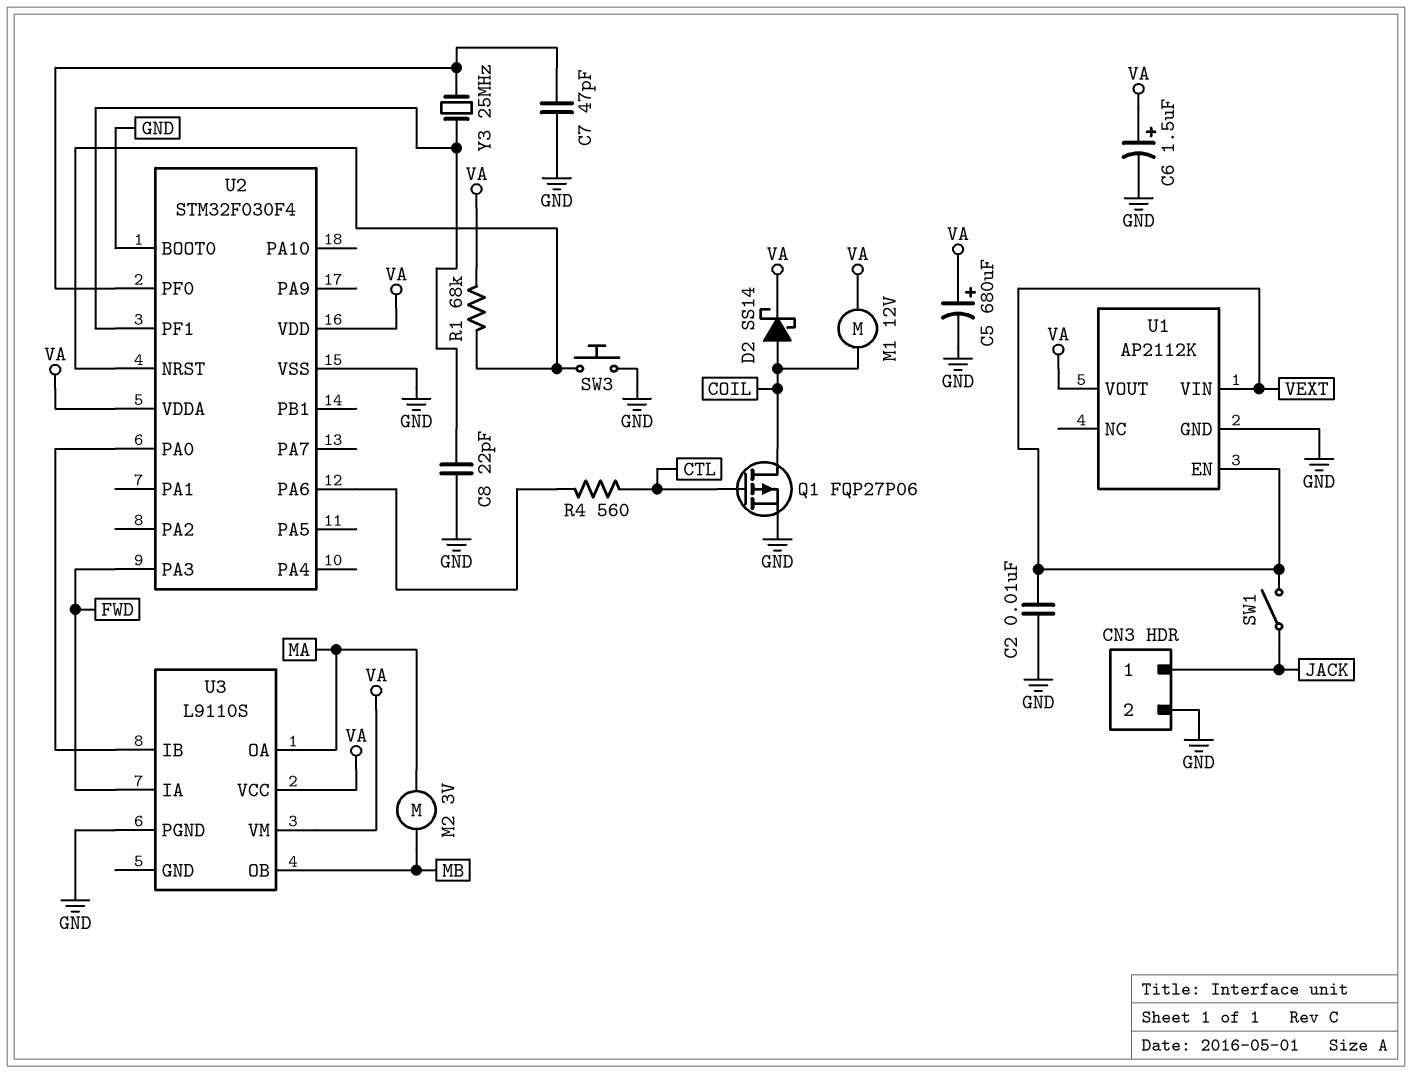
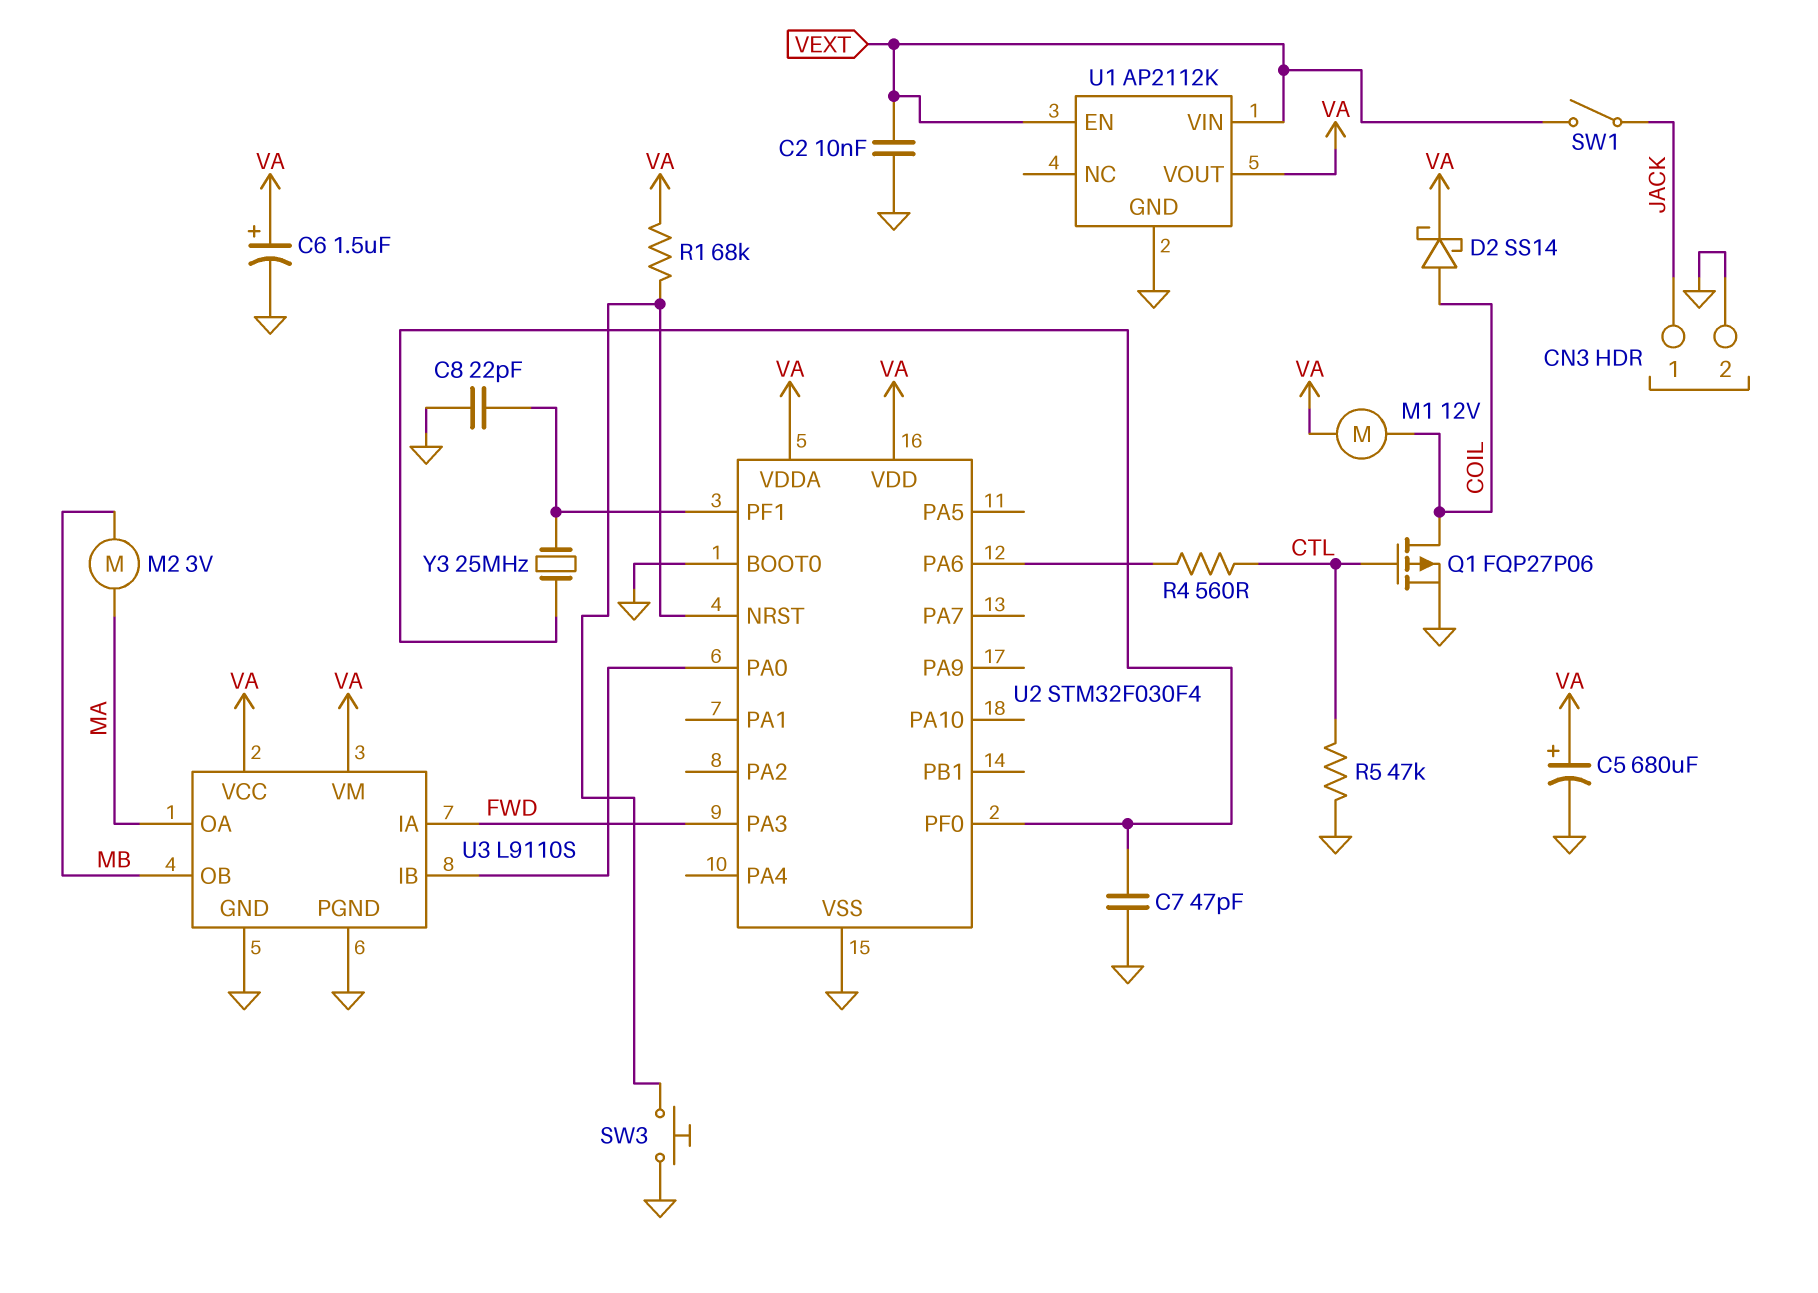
R5: none -> 47k (CTL, GND)
U3 pin GND: none -> GND

